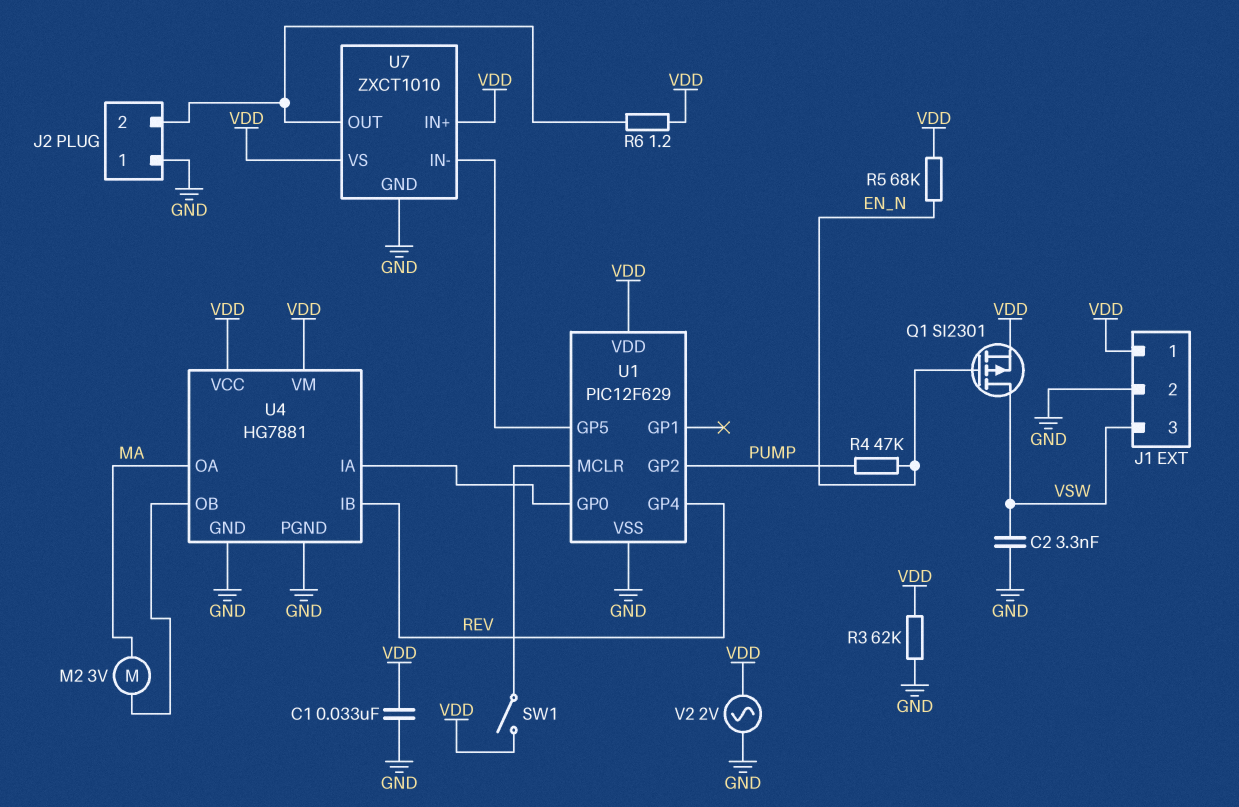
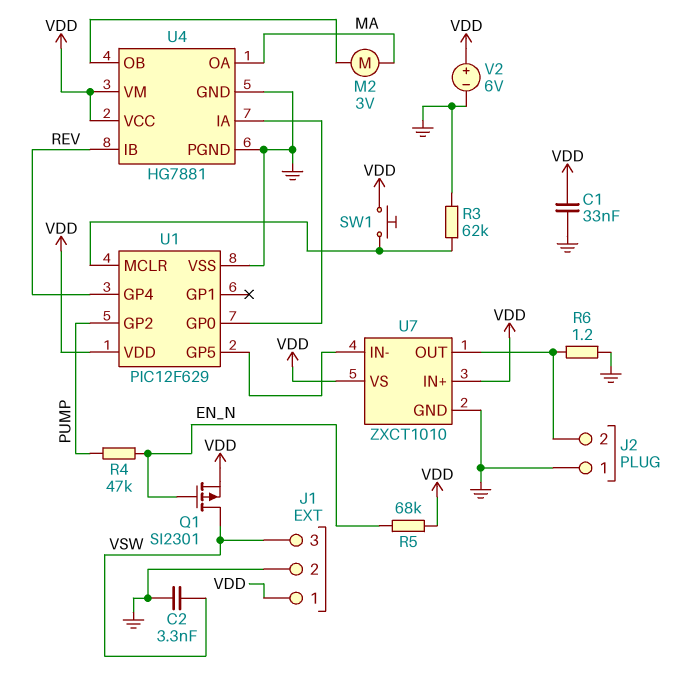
R3: 62k (GND, VDD) -> 62k (GND, U1/MCLR)
R6: 1.2 (J2/2, VDD) -> 1.2 (GND, J2/2)
SW1: switch (U1/MCLR, VDD) -> button (U1/MCLR, VDD)
V2: AC 2V (GND, VDD) -> 6V (plus VDD, minus GND)

